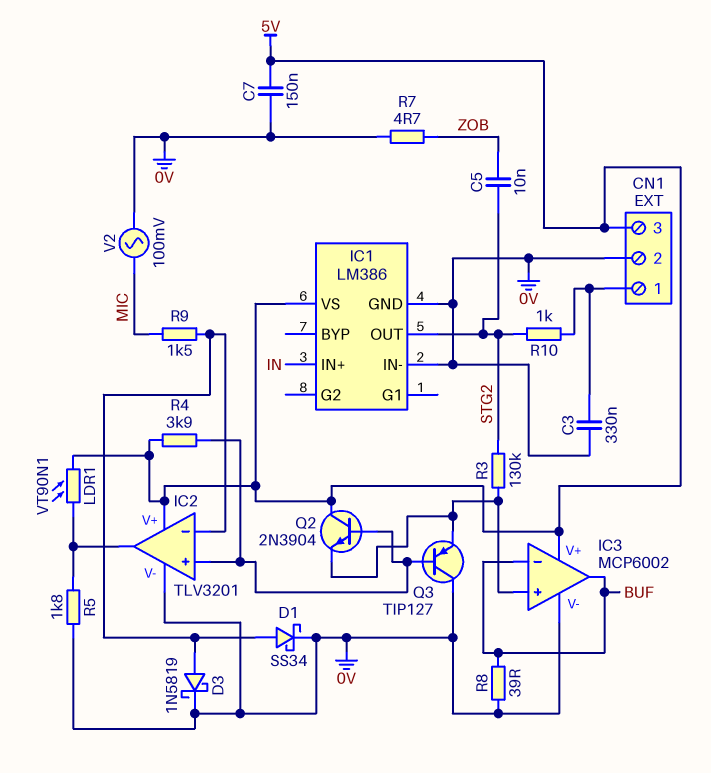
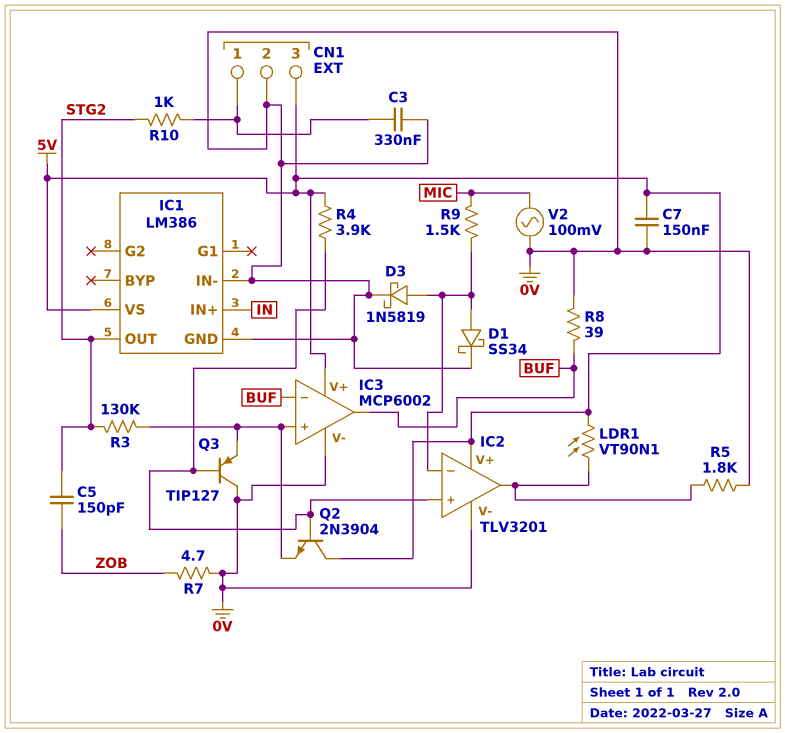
C5: 10nF (STG2, ZOB) -> 150pF (STG2, ZOB)

